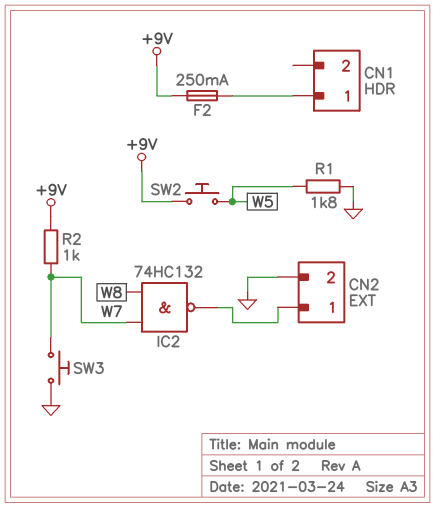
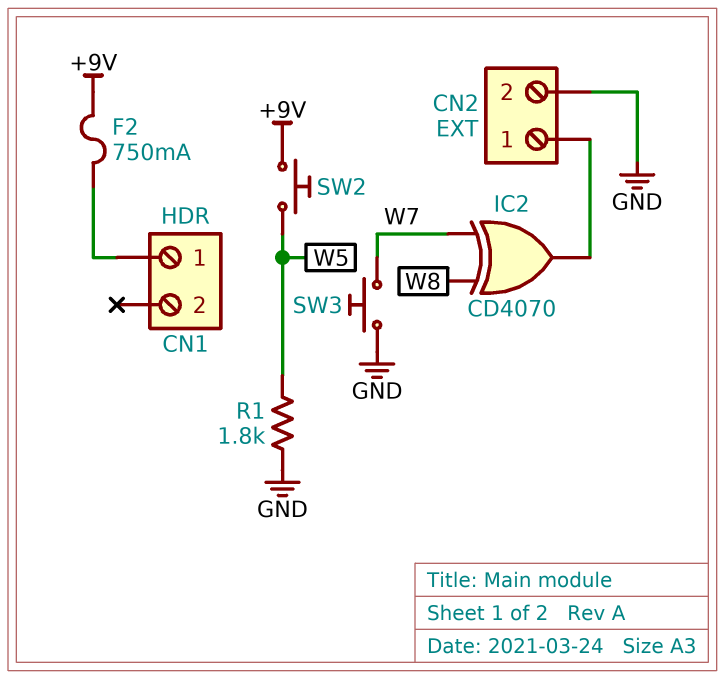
F2: 250mA (+9V, CN1/1) -> 750mA (+9V, CN1/1)
IC2: NAND 74HC132 (in W7, in W8, out CN2/1) -> XOR CD4070 (in W7, in W8, out CN2/1)
R2: 1k (+9V, W7) -> none

